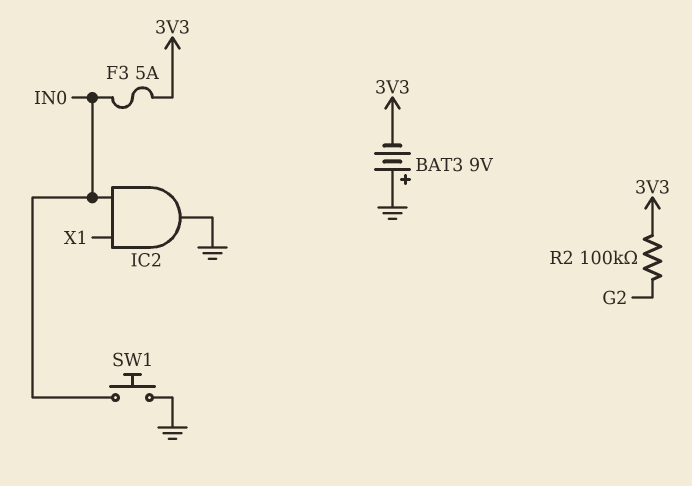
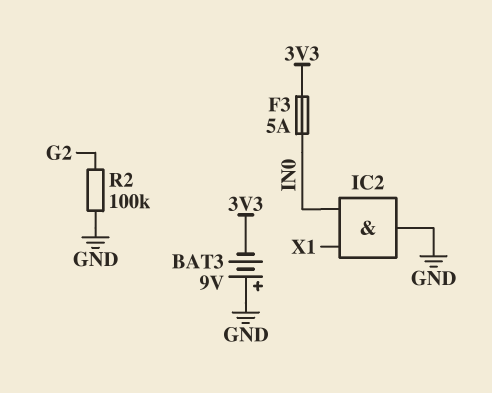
R2: 100k (3V3, G2) -> 100k (G2, GND)
SW1: button (GND, IN0) -> none

